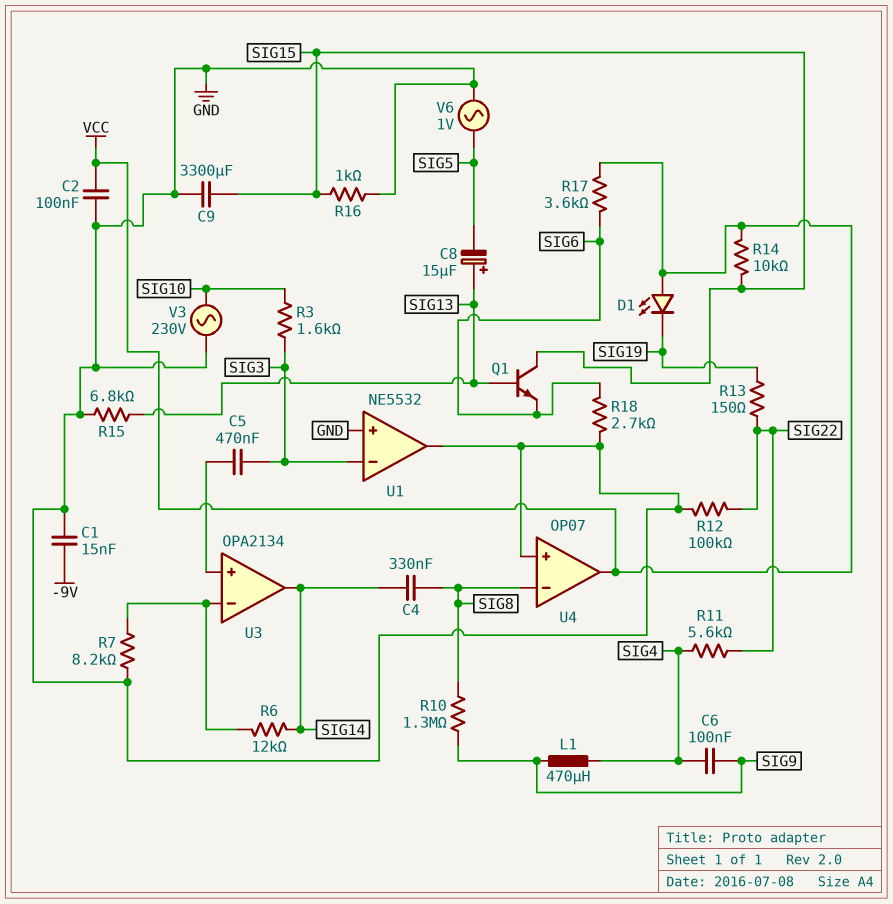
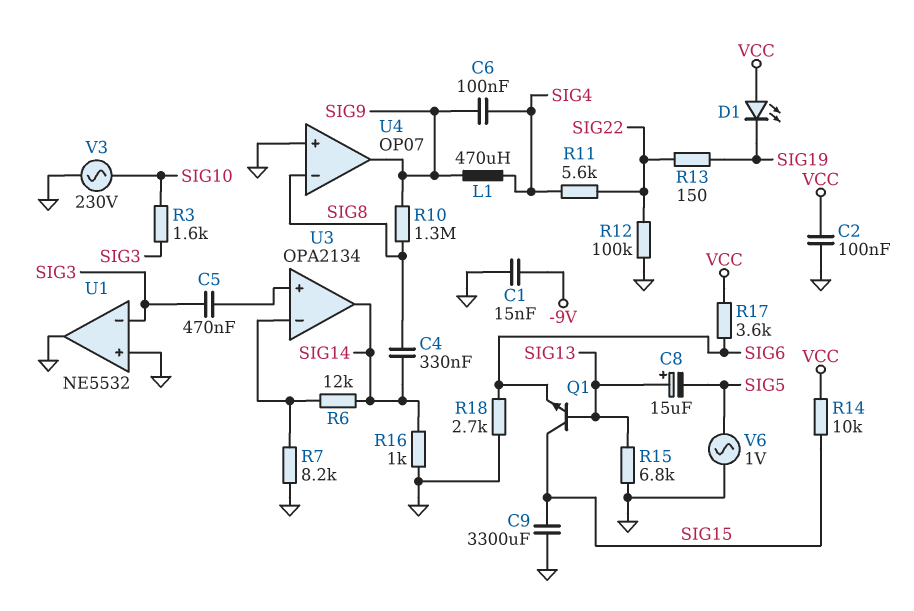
R16: 1k (GND, SIG15) -> 1k (GND, SIG14)
U4 pin out: VCC -> SIG9

